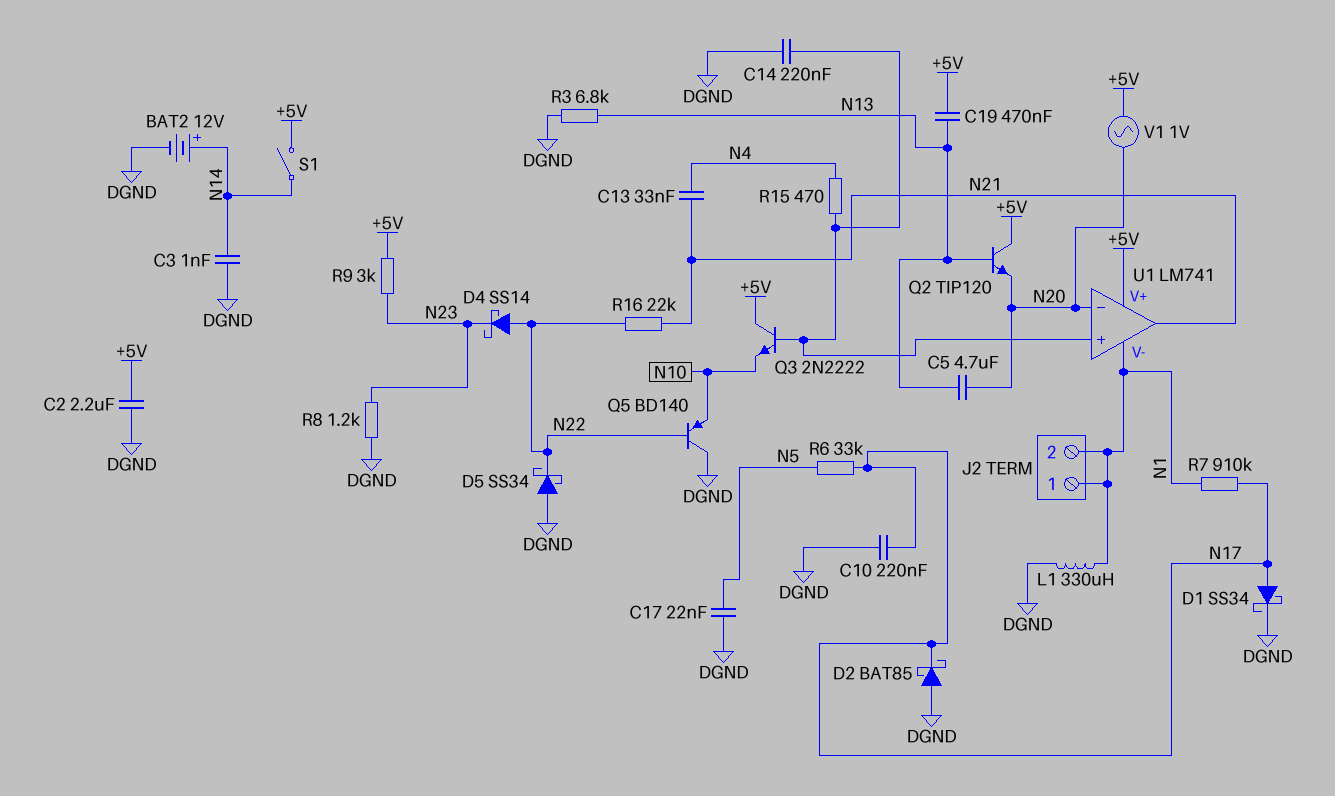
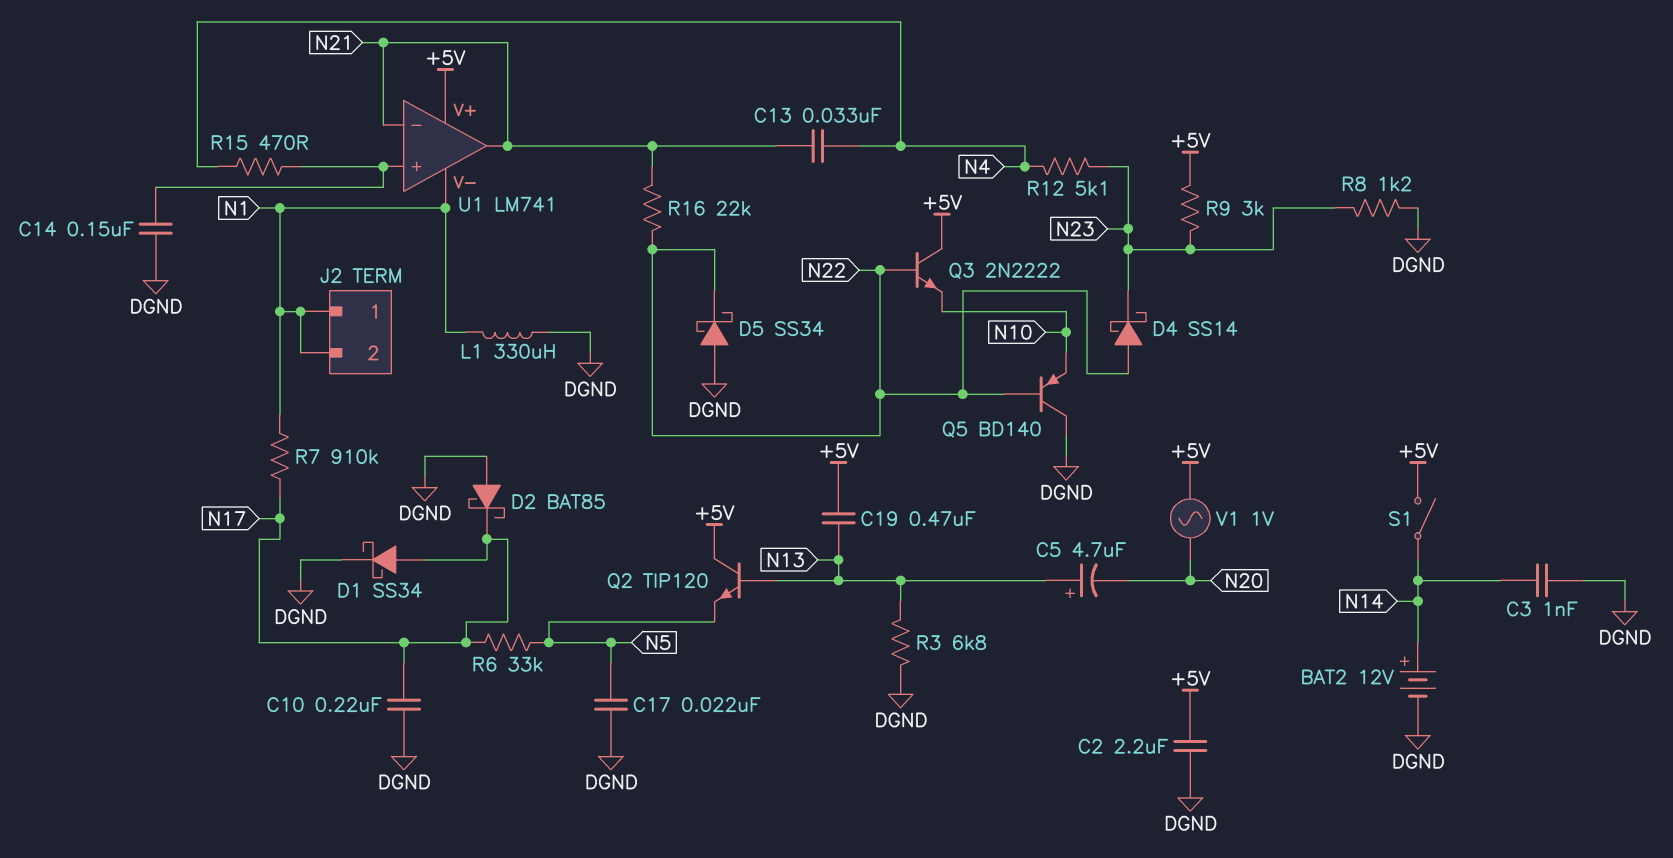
C5: 4.7uF (N13, N20) -> 4.7uF (plus N13, minus N20)
C14: 220nF (DGND, U1/in+) -> 150nF (DGND, U1/in+)
Q2: NPN TIP120 (B N13, C +5V, E N20) -> NPN TIP120 (B N13, C +5V, E N5)
Q3: NPN 2N2222 (B U1/in+, C +5V, E N10) -> NPN 2N2222 (B N22, C +5V, E N10)
R12: none -> 5.1k (N4, N23)
U1 pin in-: N20 -> N21

